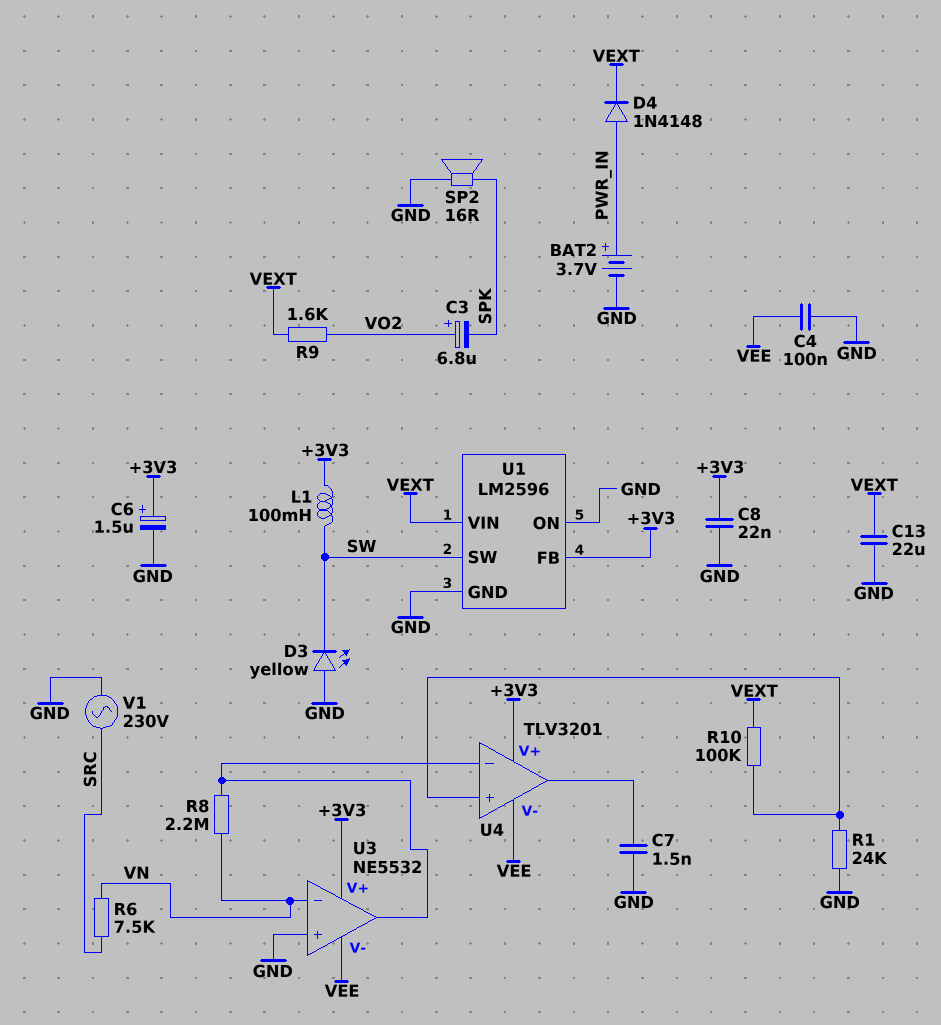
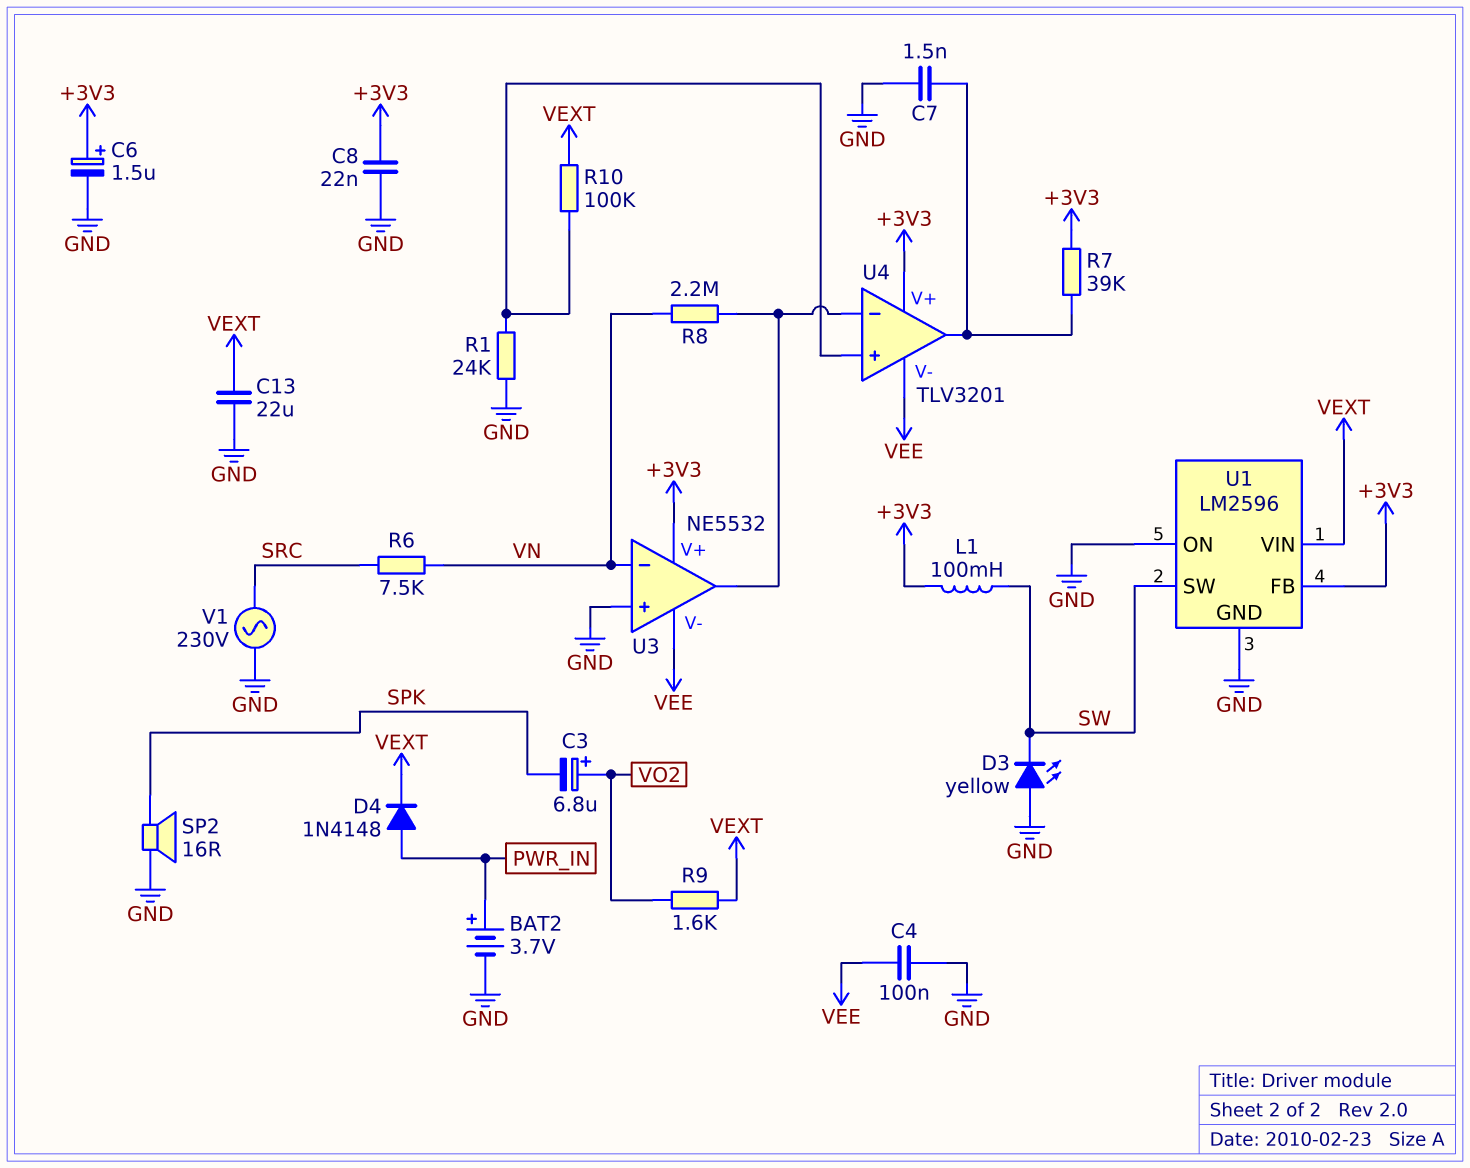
R7: none -> 39k (+3V3, U4/out)

